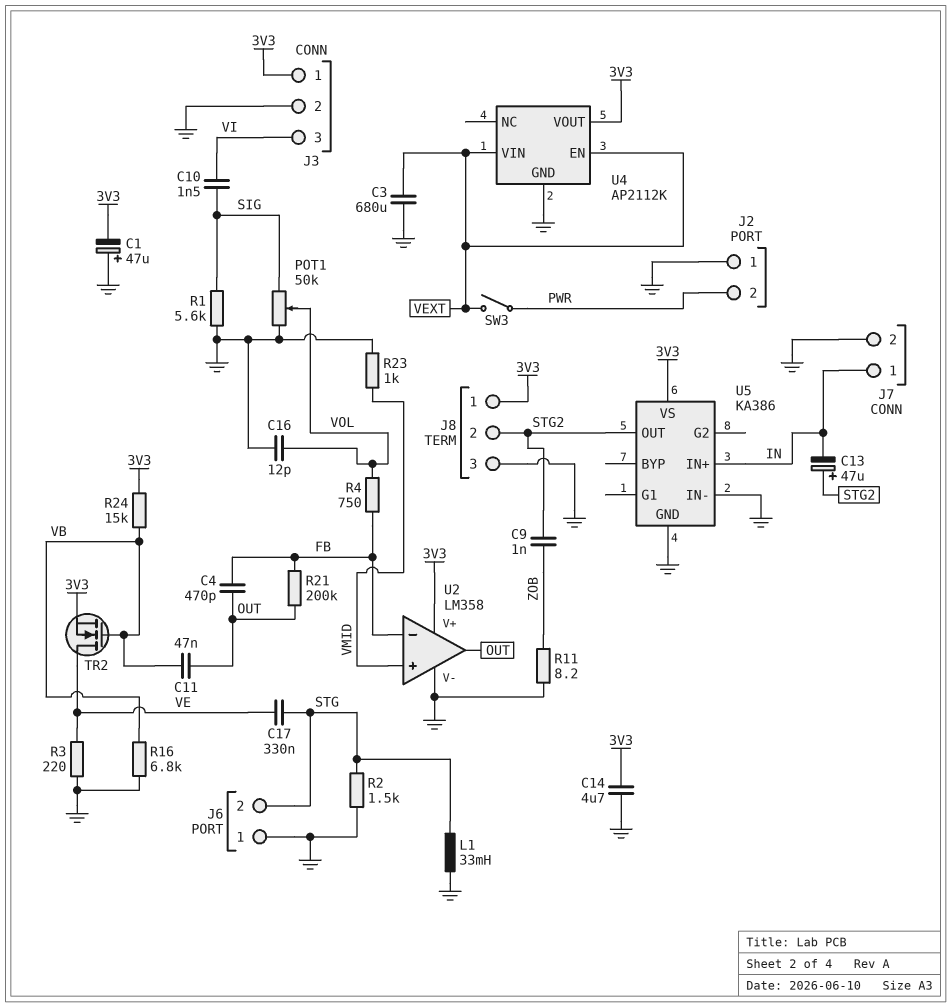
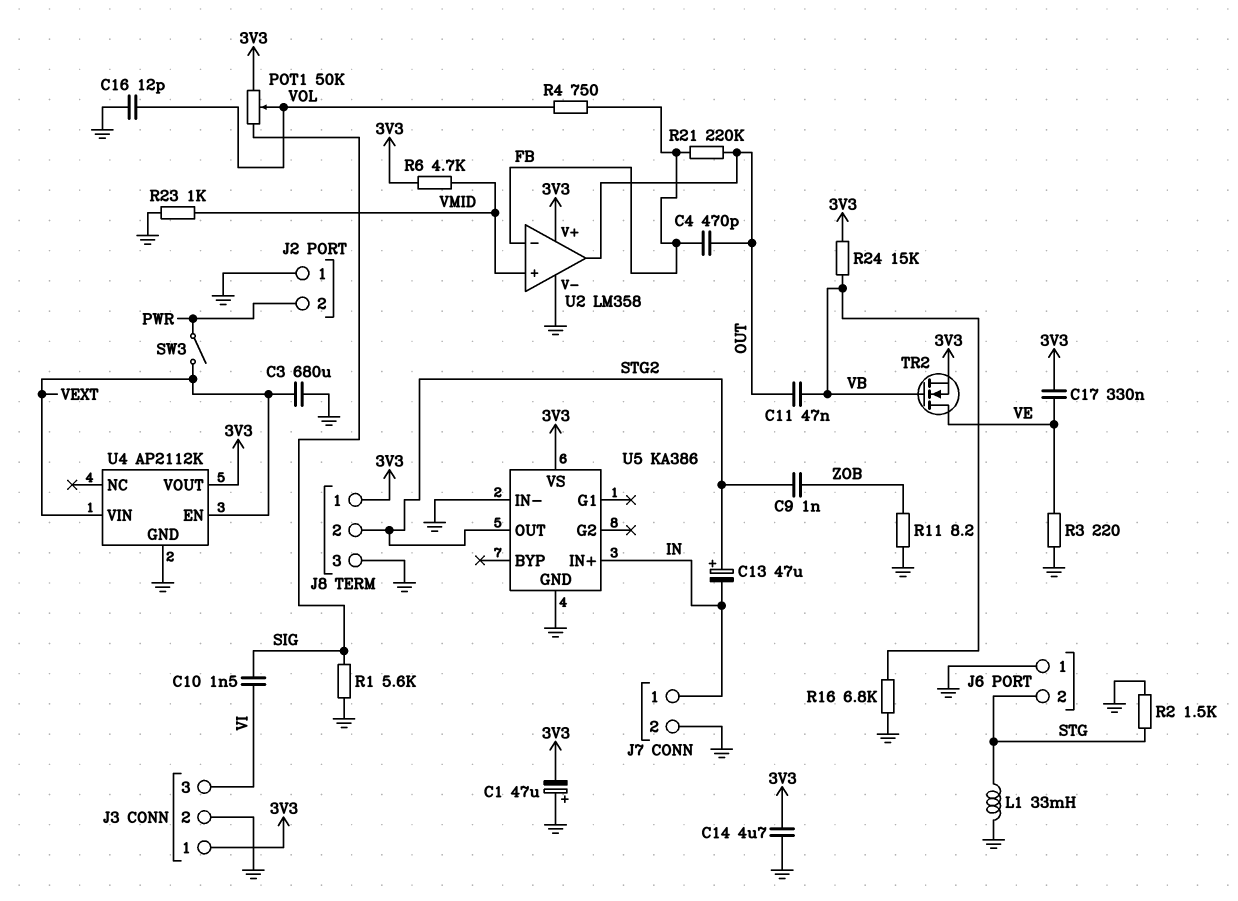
C17: 330nF (STG, VE) -> 330nF (3V3, VE)
POT1: 50k (GND, SIG, wiper VOL) -> 50k (3V3, SIG, wiper VOL)
R6: none -> 4.7k (3V3, VMID)
R21: 200k (FB, OUT) -> 220k (FB, OUT)

